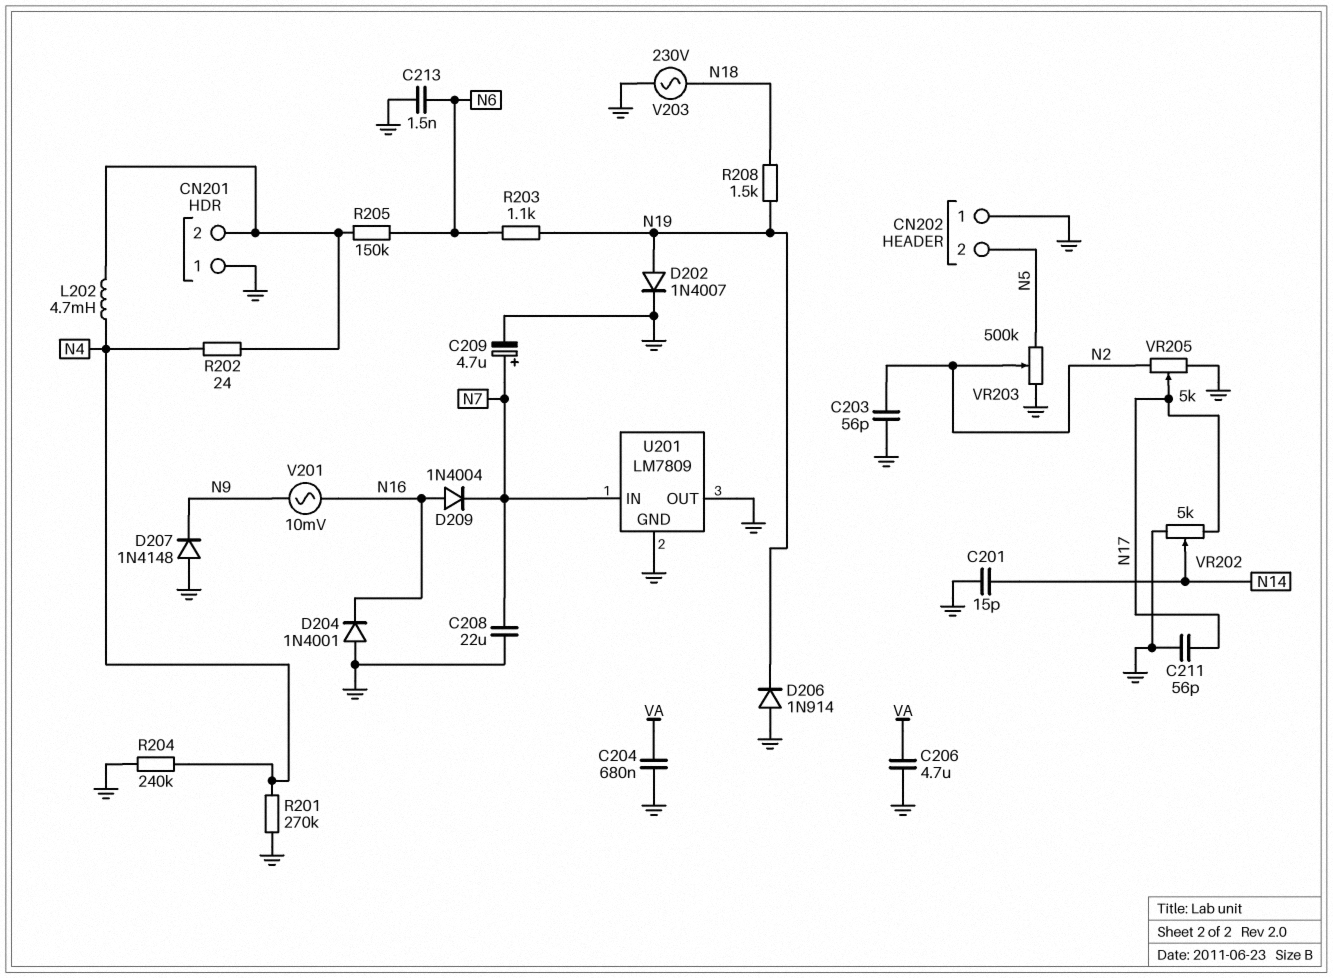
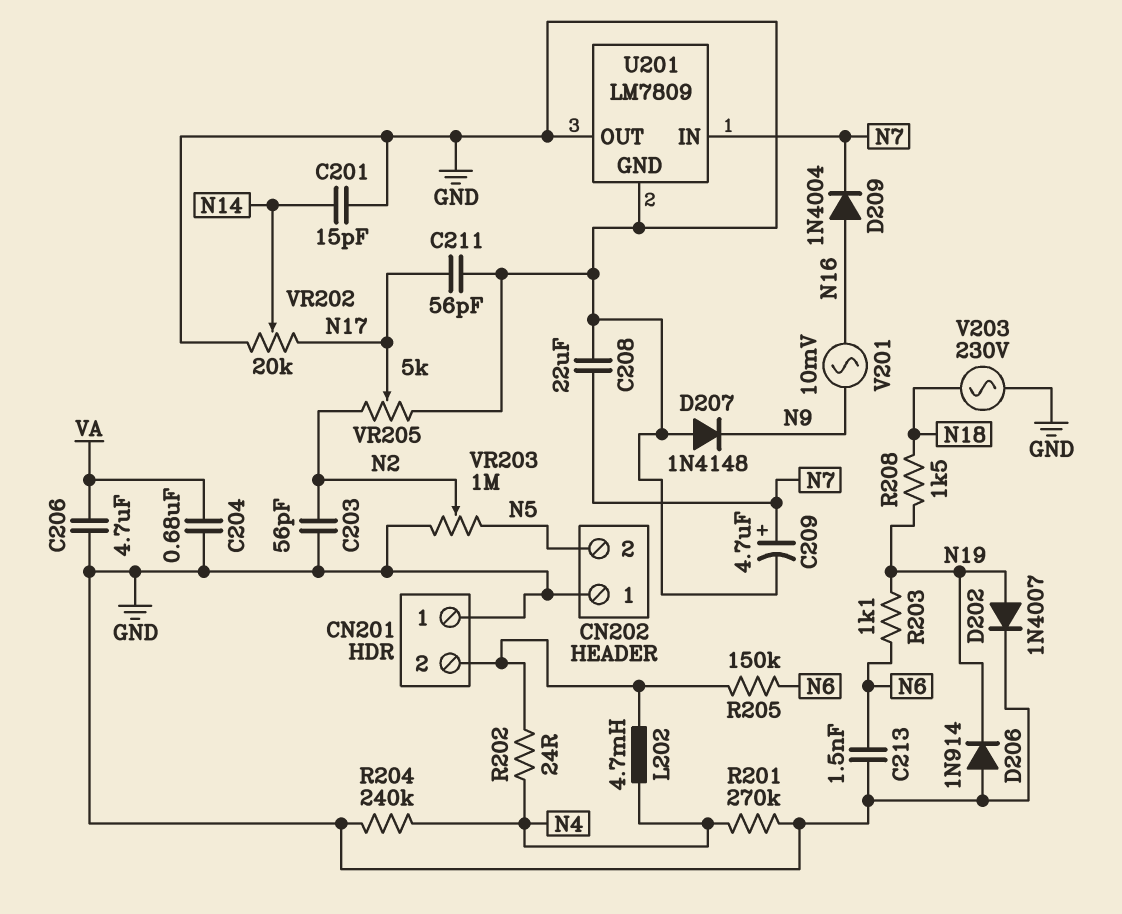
D204: diode 1N4001 (A GND, K N16) -> none
VR202: 5k (GND, N17, wiper N14) -> 20k (GND, N17, wiper N14)
VR203: 500k (GND, N5, wiper N2) -> 1M (GND, N5, wiper N2)

